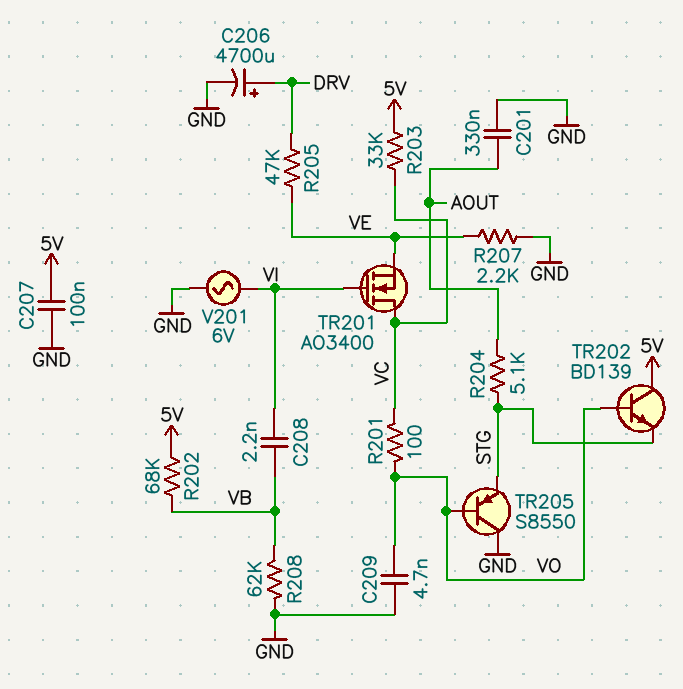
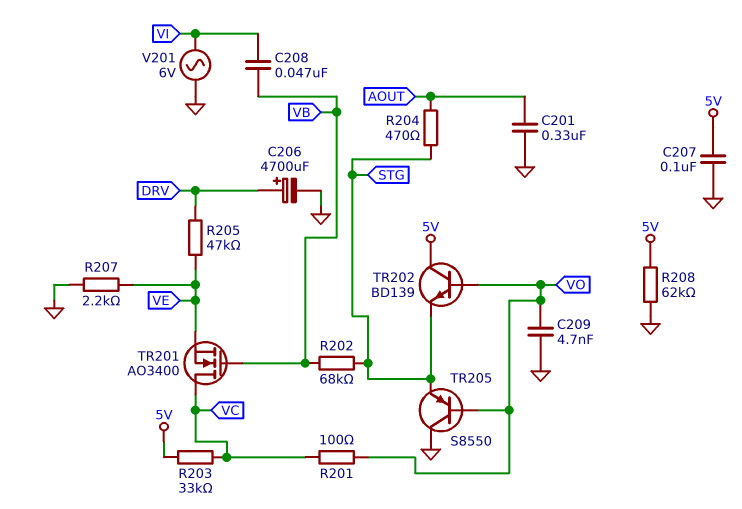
C208: 2.2nF (VB, VI) -> 47nF (VB, VI)
R202: 68k (5V, VB) -> 68k (STG, VB)
R204: 5.1k (AOUT, STG) -> 470 (AOUT, STG)
R208: 62k (GND, VB) -> 62k (5V, GND)
TR201: NMOS AO3400 (G VI, D VC, S VE) -> NMOS AO3400 (G VB, D VC, S VE)

